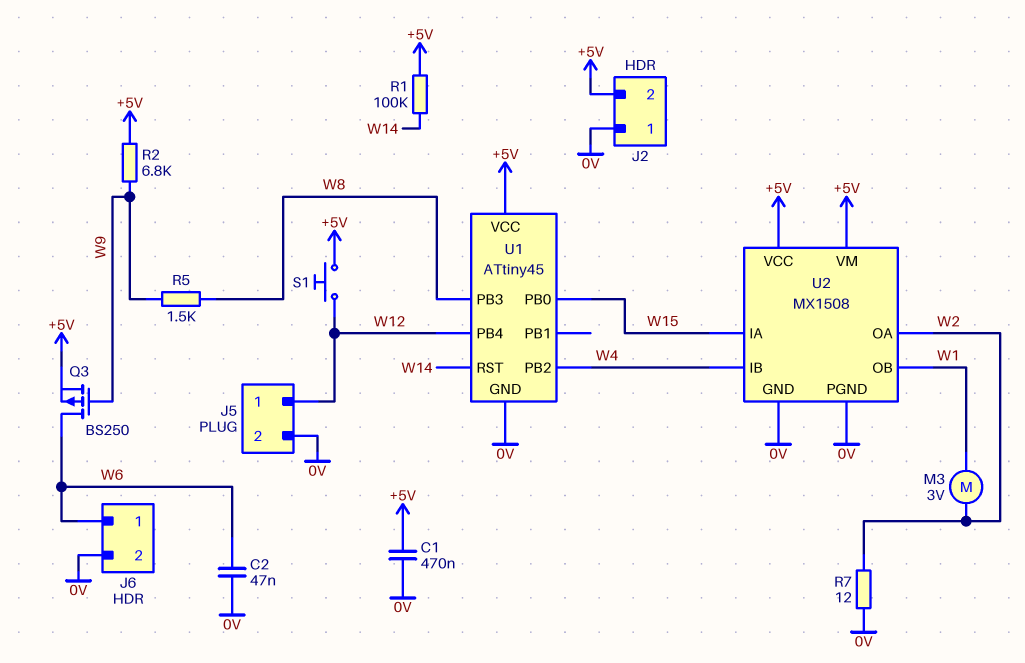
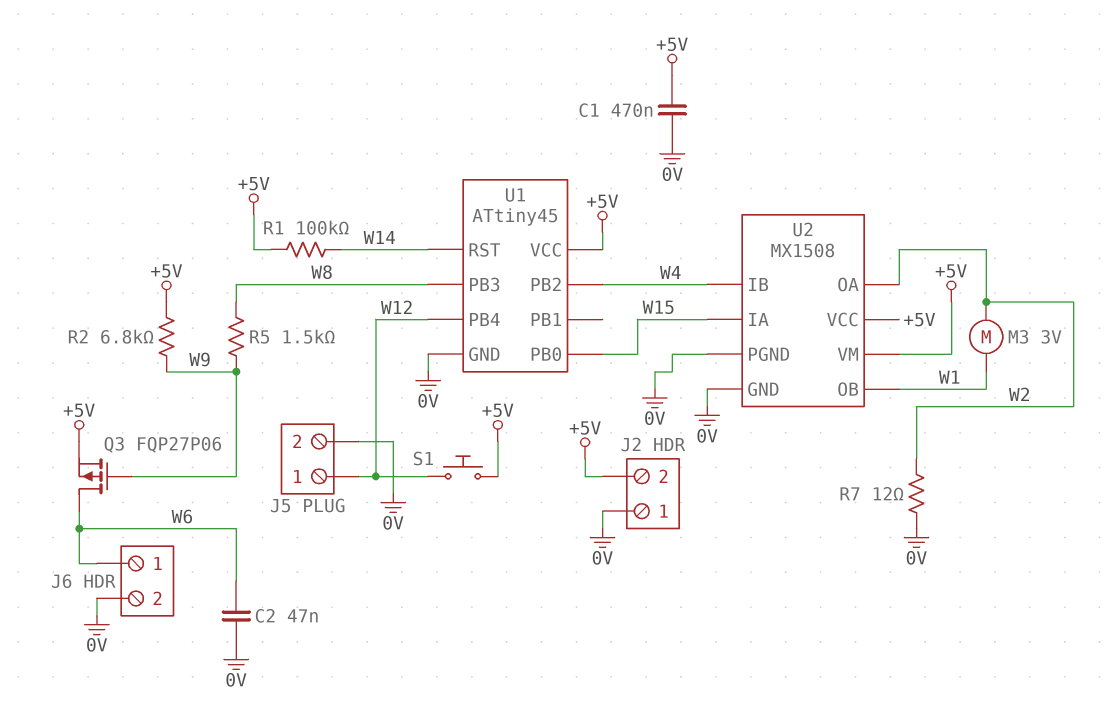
Q3: PMOS BS250 (G W9, D W6, S +5V) -> PMOS FQP27P06 (G W9, D W6, S +5V)

